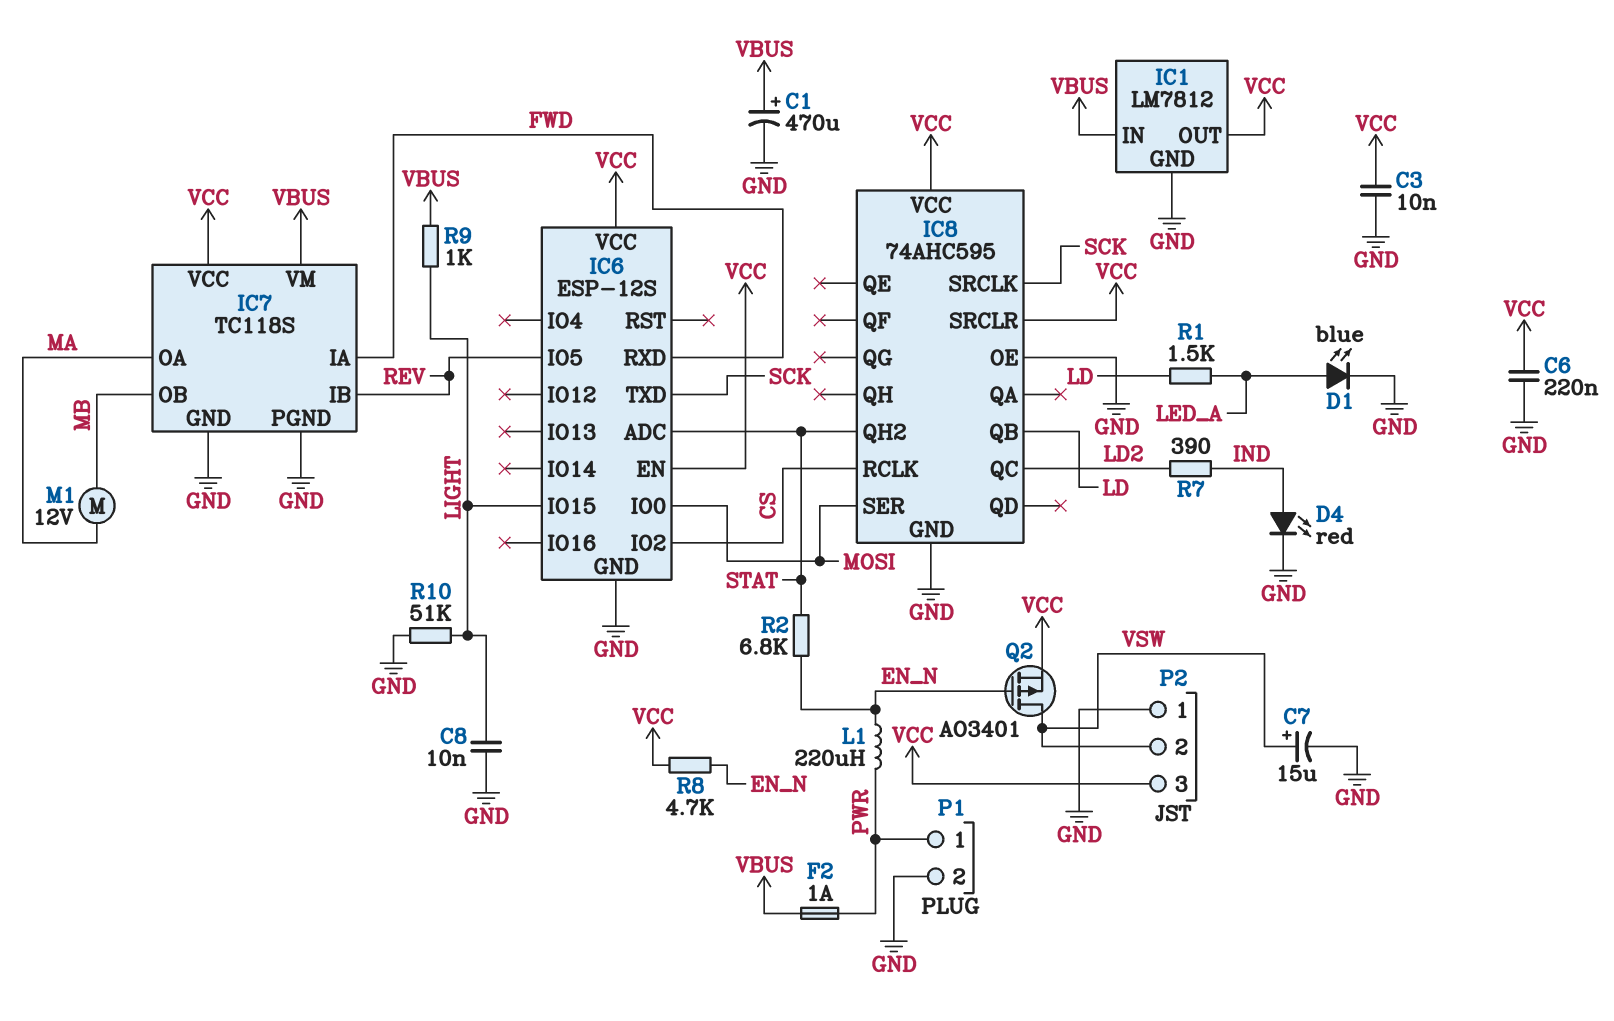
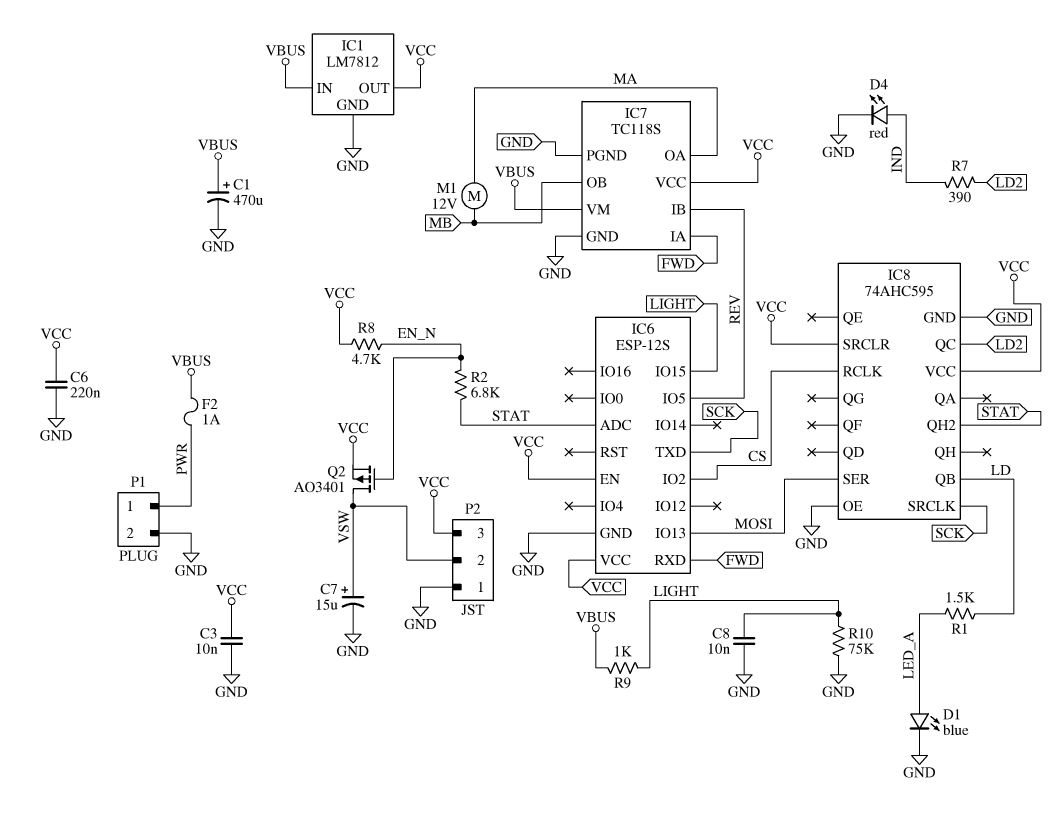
IC6 pin IO0: MOSI -> none
IC6 pin IO13: none -> MOSI
L1: 220uH (EN_N, PWR) -> none
R10: 51k (GND, LIGHT) -> 75k (GND, LIGHT)

